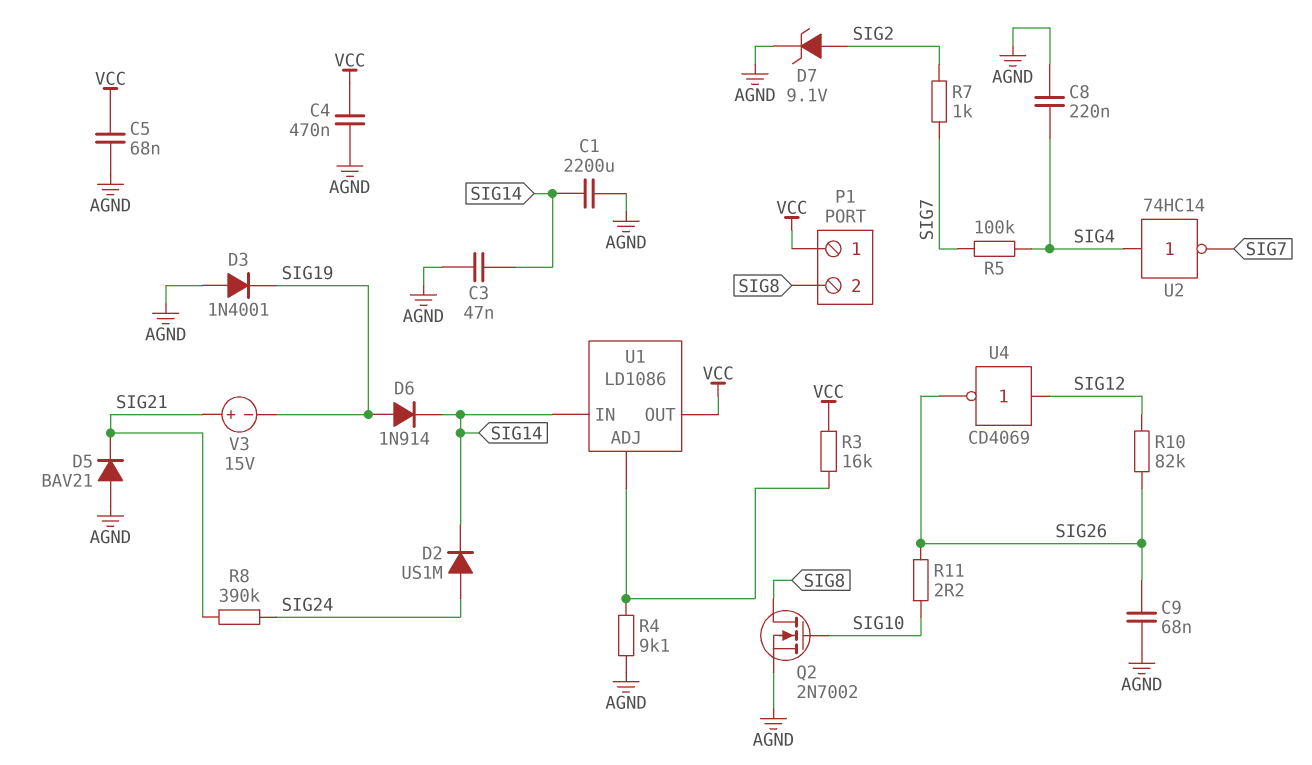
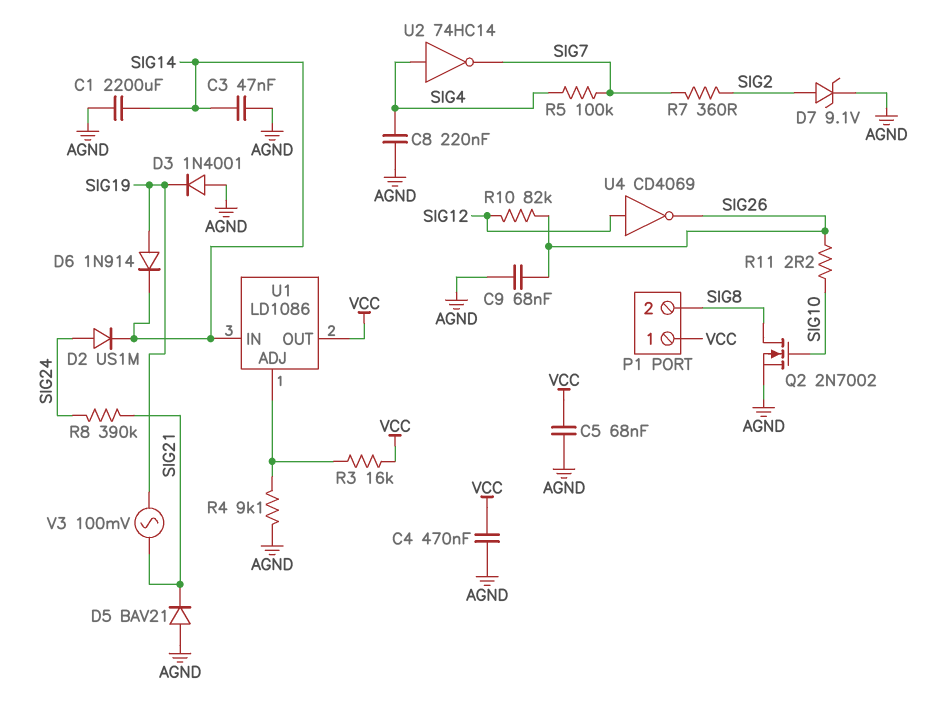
R7: 1k (SIG2, SIG7) -> 360 (SIG2, SIG7)
V3: 15V (plus SIG21, minus SIG19) -> AC 100mV (SIG19, SIG21)

